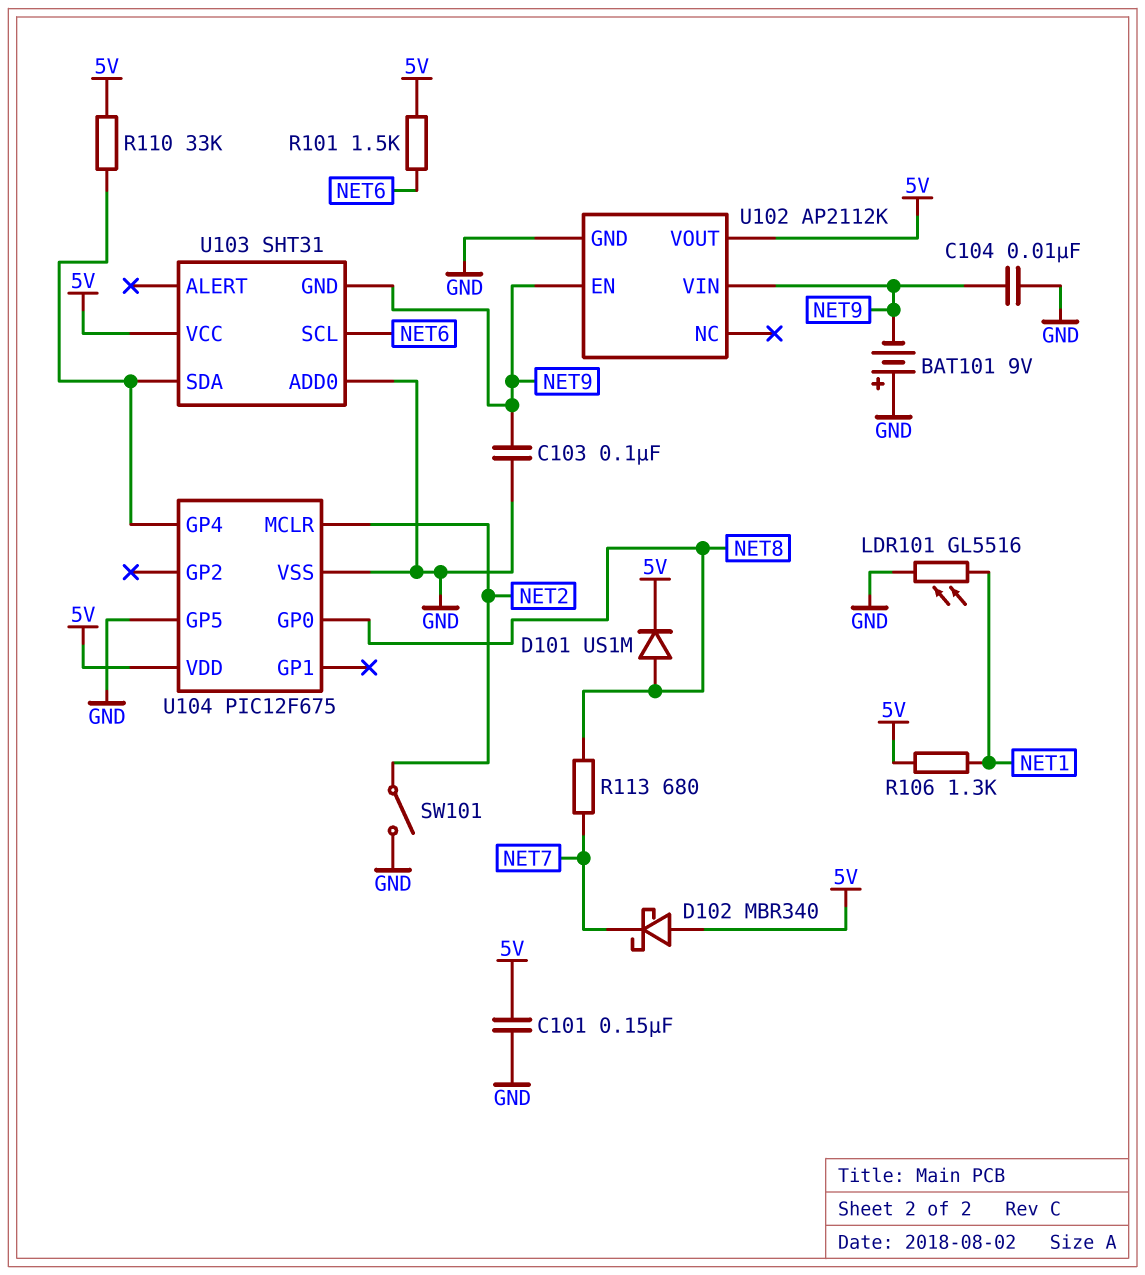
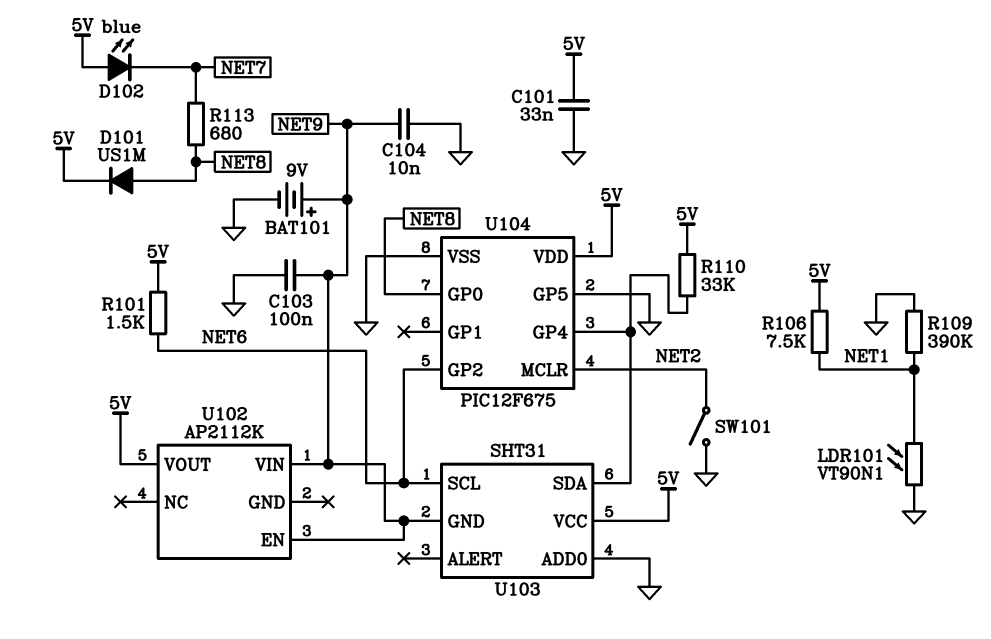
BAT101: 9V (plus GND, minus NET9) -> 9V (plus NET9, minus GND)
C101: 150nF (5V, GND) -> 33nF (5V, GND)
D102: schottky MBR340 (A 5V, K NET7) -> LED blue (A 5V, K NET7)
LDR101: GL5516 (GND, NET1) -> VT90N1 (GND, NET1)
R106: 1.3k (5V, NET1) -> 7.5k (5V, NET1)
R109: none -> 390k (GND, NET1)
U102 pin GND: GND -> none
U104 pin GP2: none -> NET6

